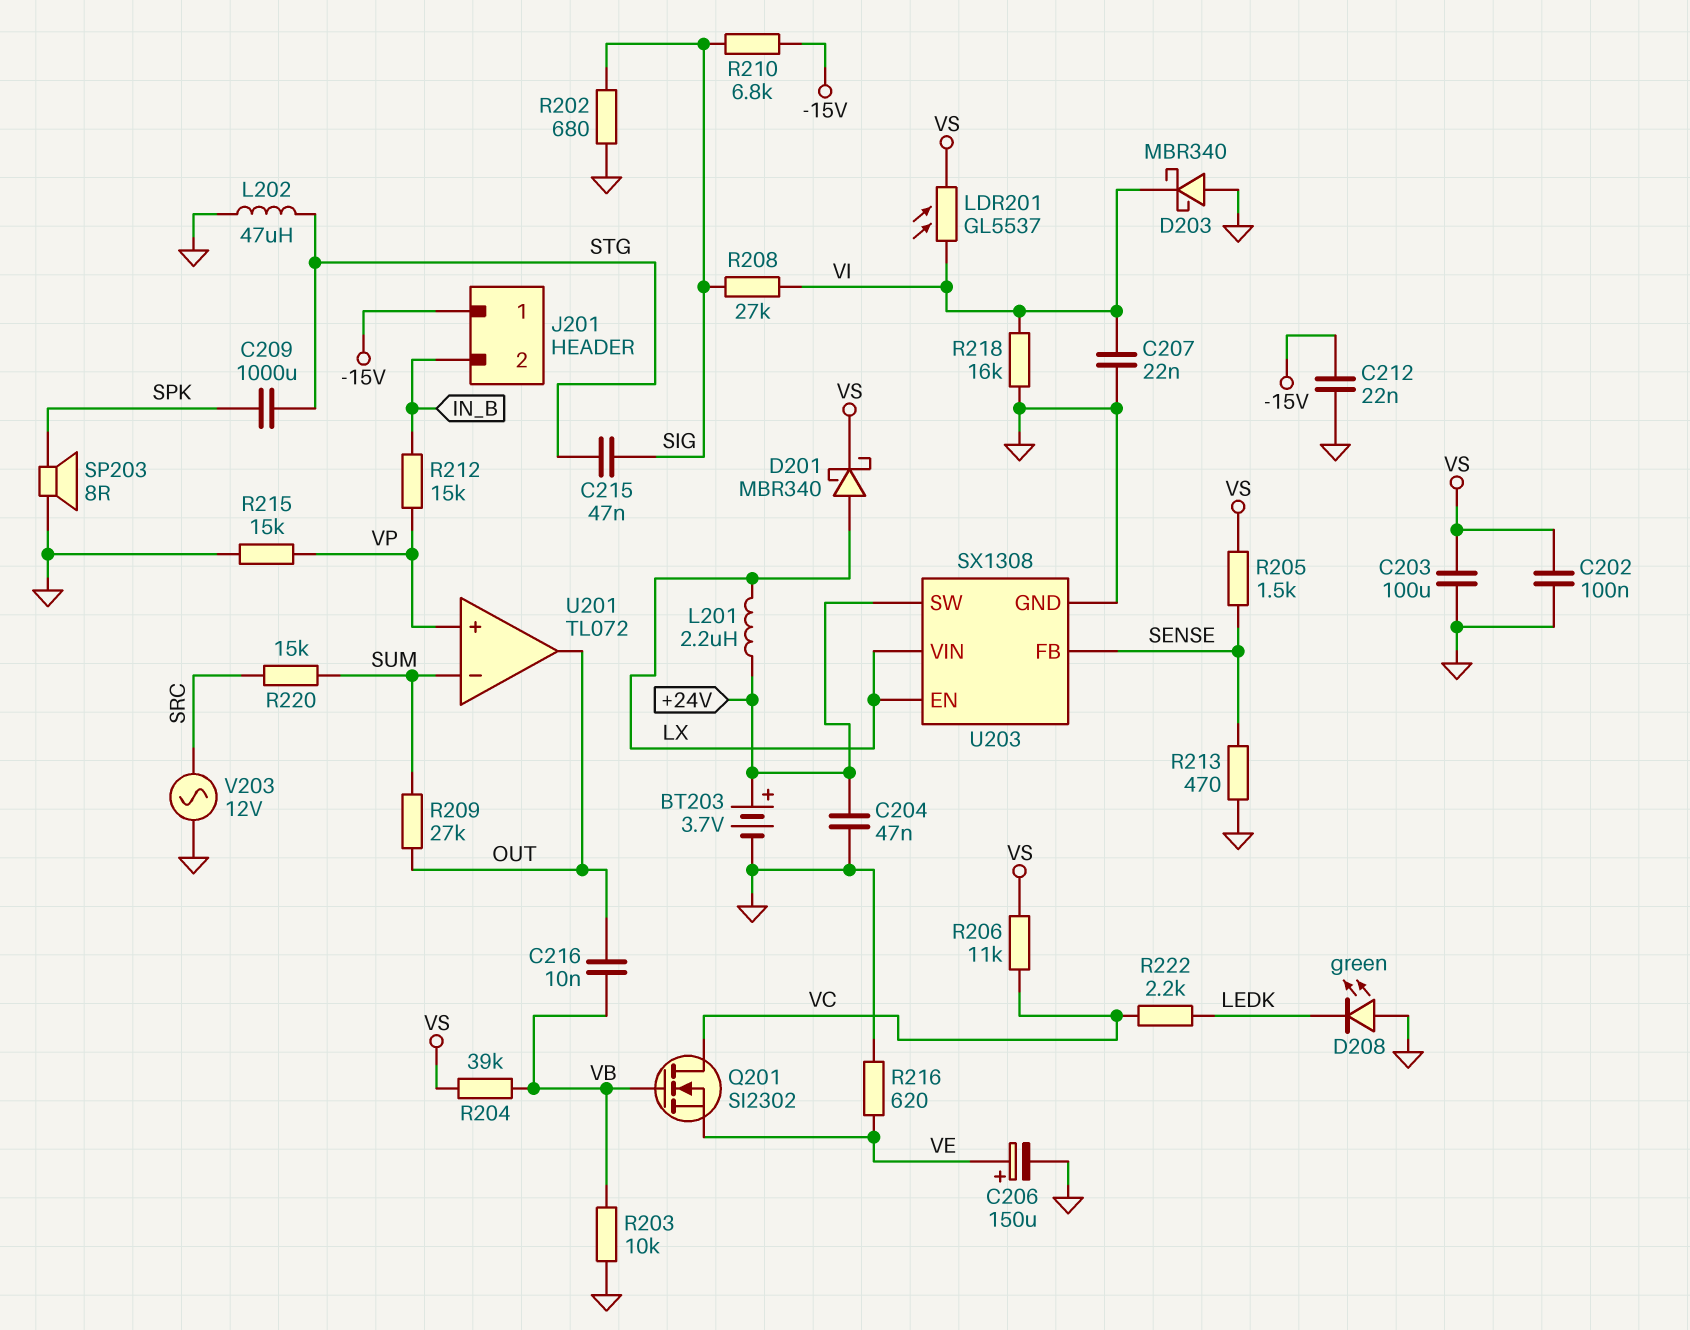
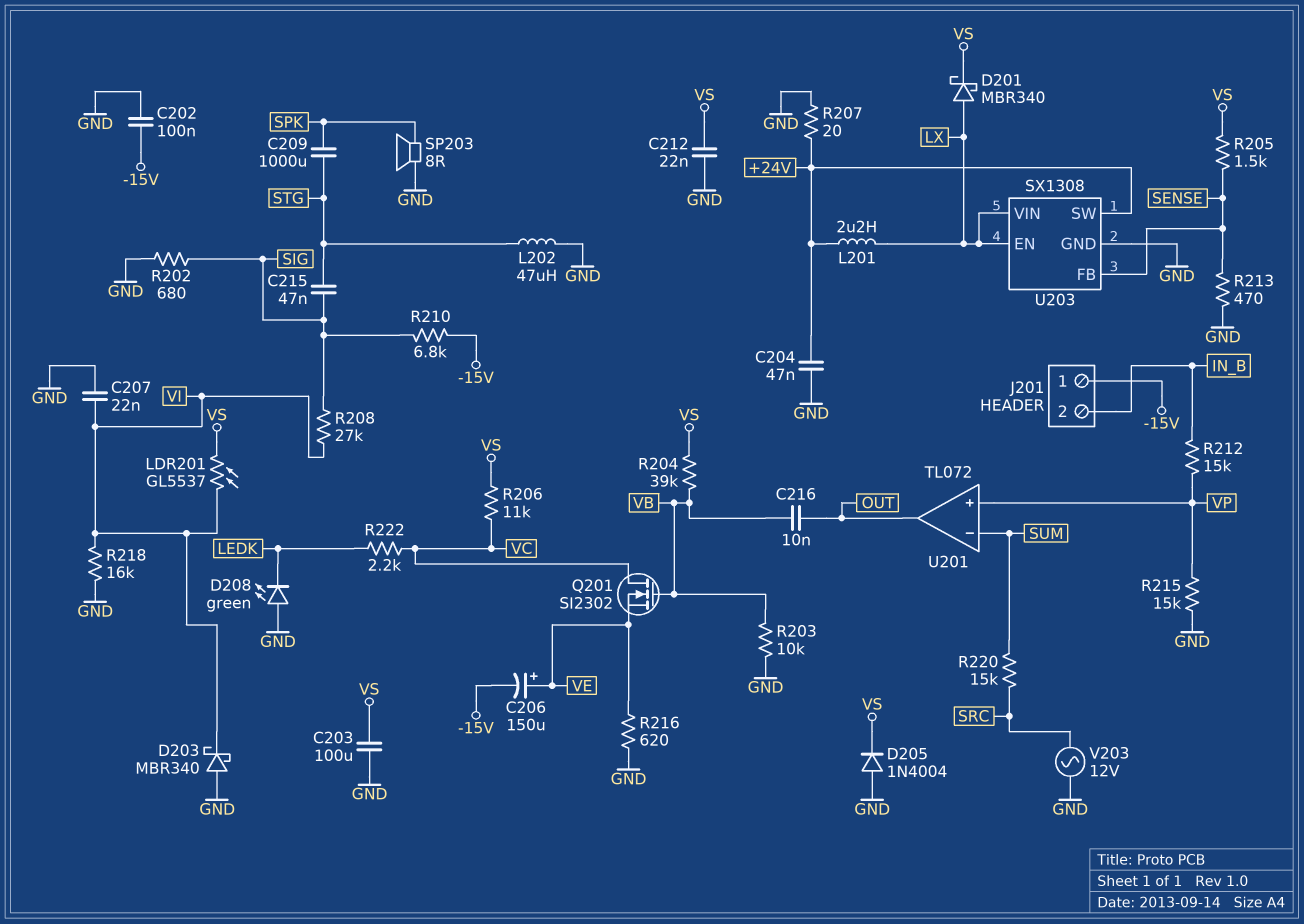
BT203: 3.7V (plus +24V, minus GND) -> none
C202: 100nF (GND, VS) -> 100nF (-15V, GND)
C206: 150uF (plus VE, minus GND) -> 150uF (plus VE, minus -15V)
C212: 22nF (-15V, GND) -> 22nF (GND, VS)
D205: none -> diode 1N4004 (A GND, K VS)
R207: none -> 20 (+24V, GND)
R209: 27k (OUT, SUM) -> none

